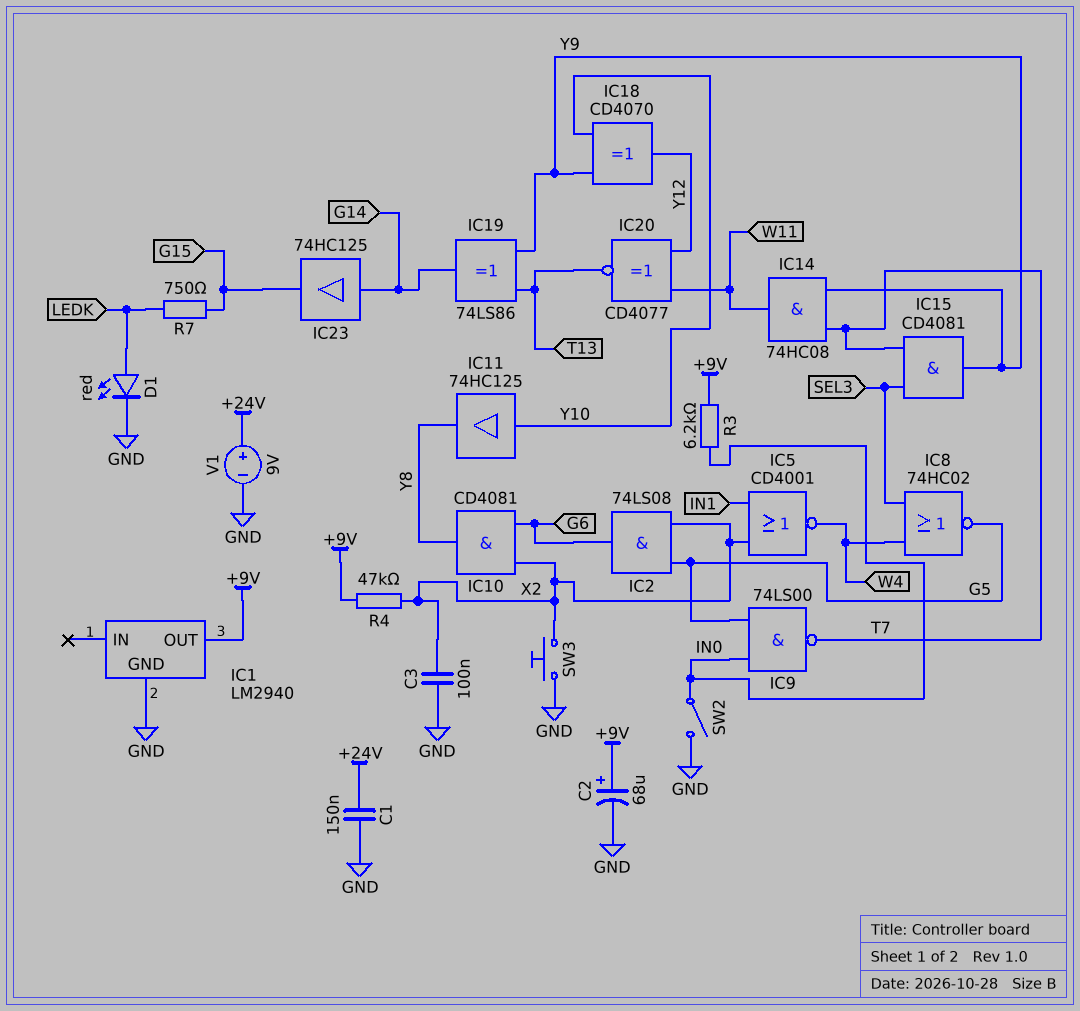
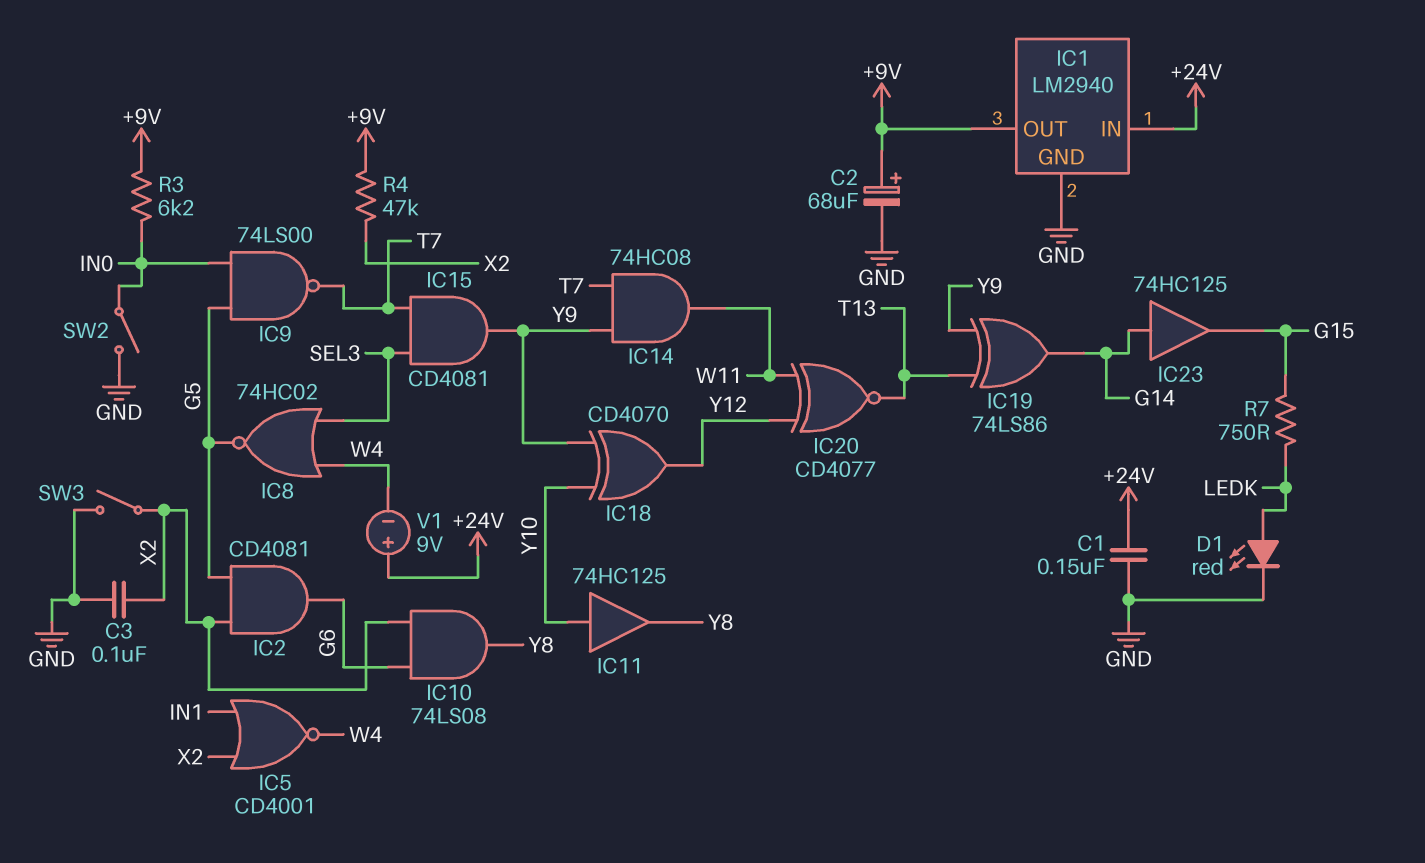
IC1 pin IN: none -> +24V
IC2: AND 74LS08 (in G5, in X2, out G6) -> AND CD4081 (in G5, in X2, out G6)
IC10: AND CD4081 (in G6, in X2, out Y8) -> AND 74LS08 (in G6, in X2, out Y8)
SW3: button (GND, X2) -> switch (GND, X2)
V1: 9V (plus +24V, minus GND) -> 9V (plus +24V, minus W4)

